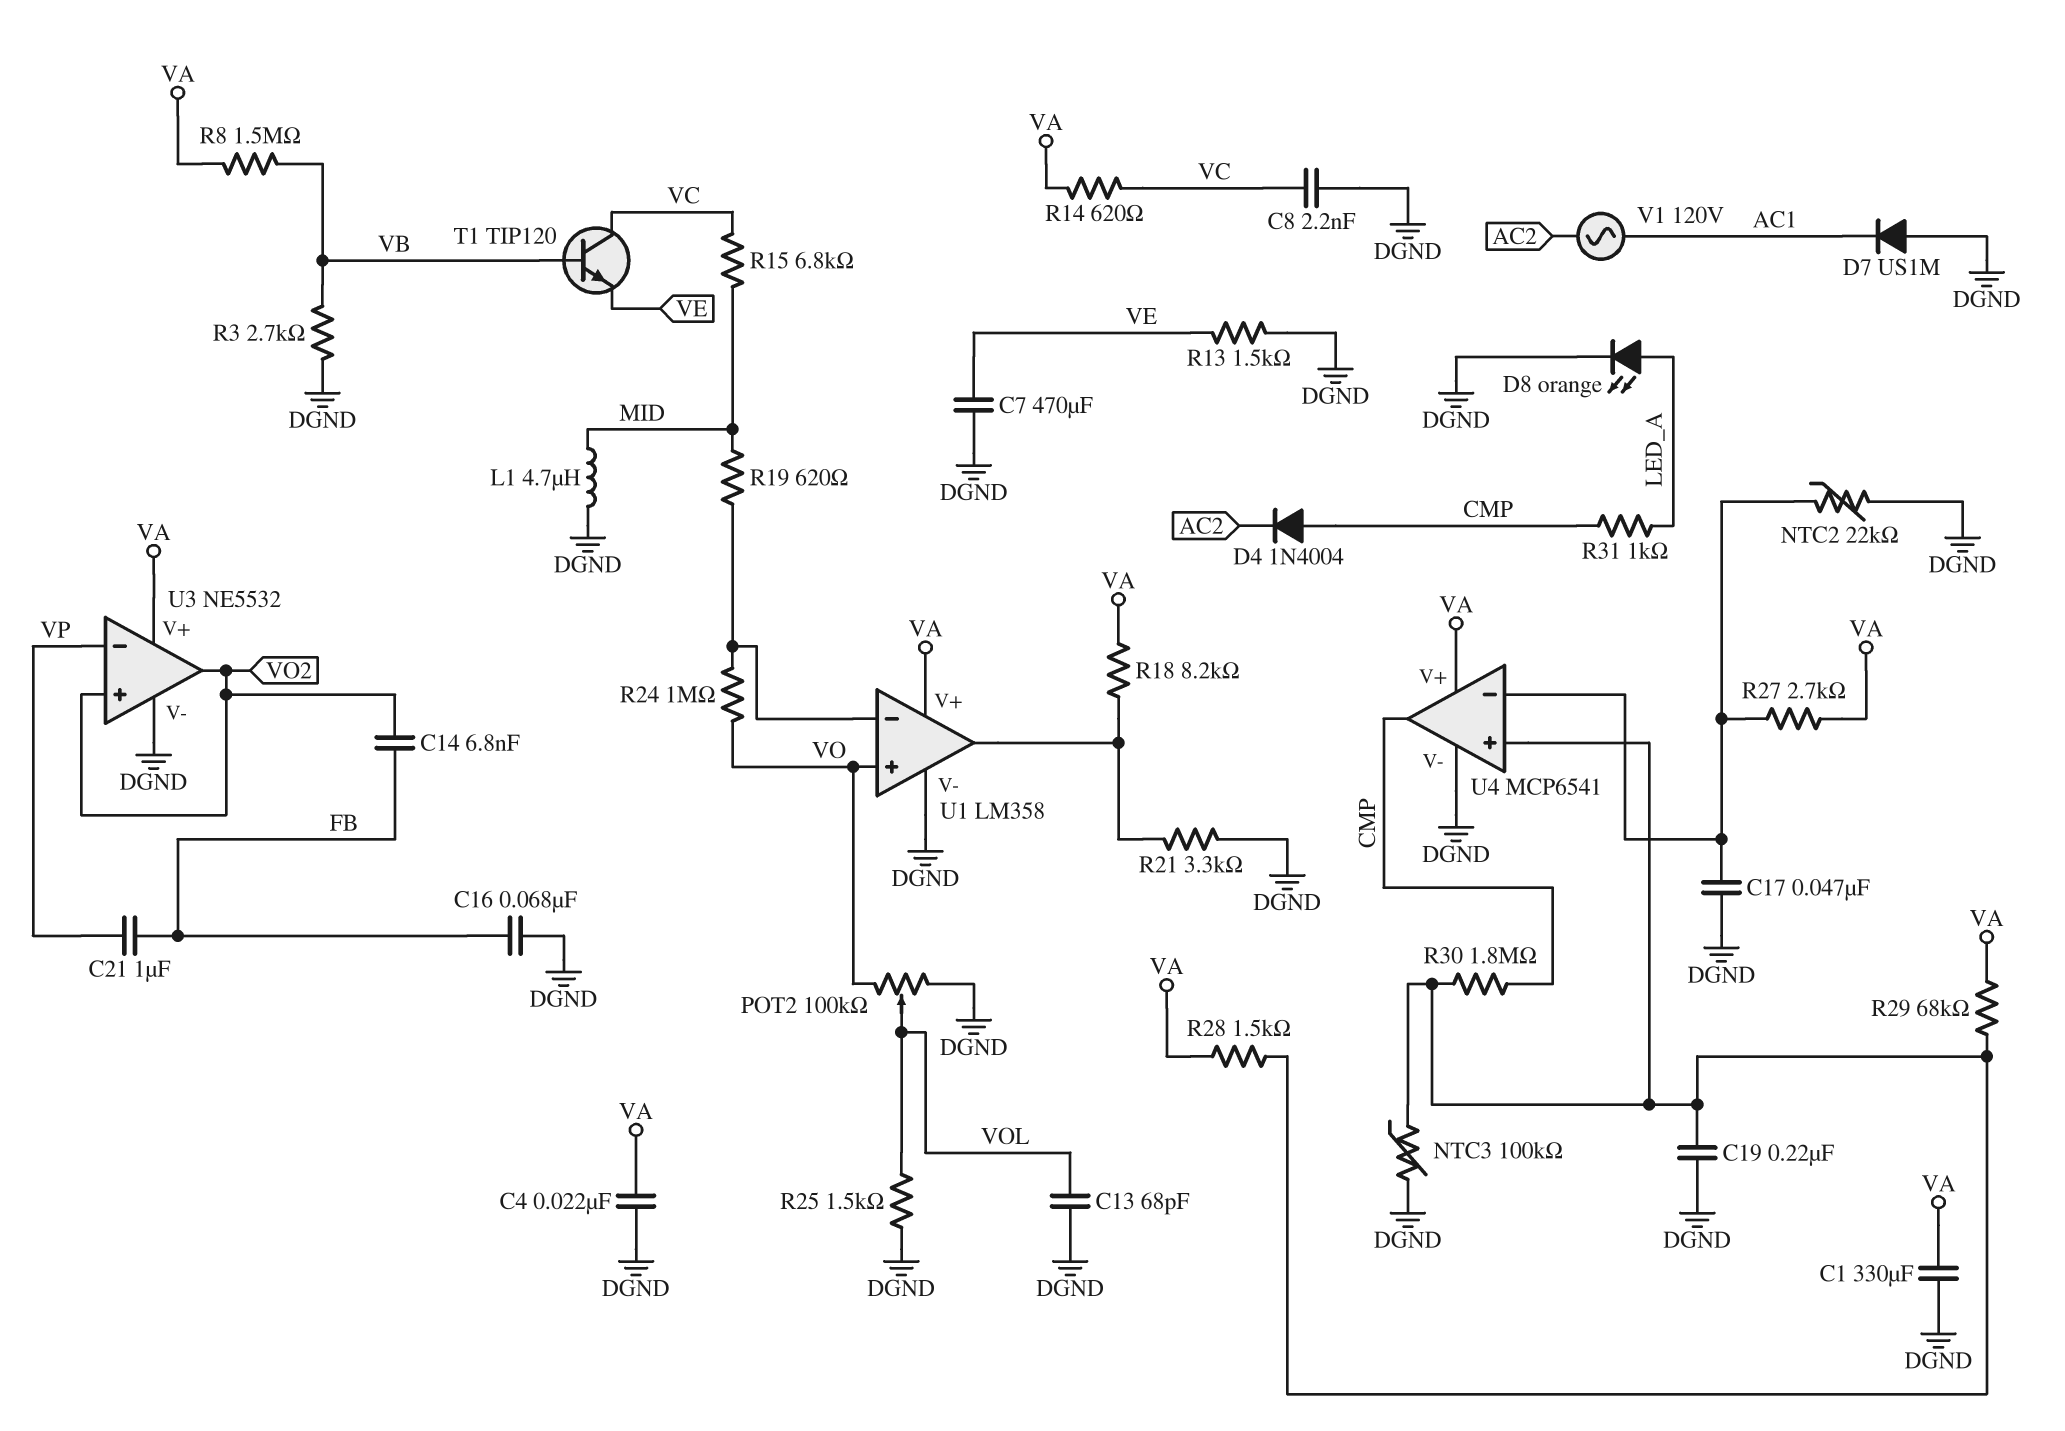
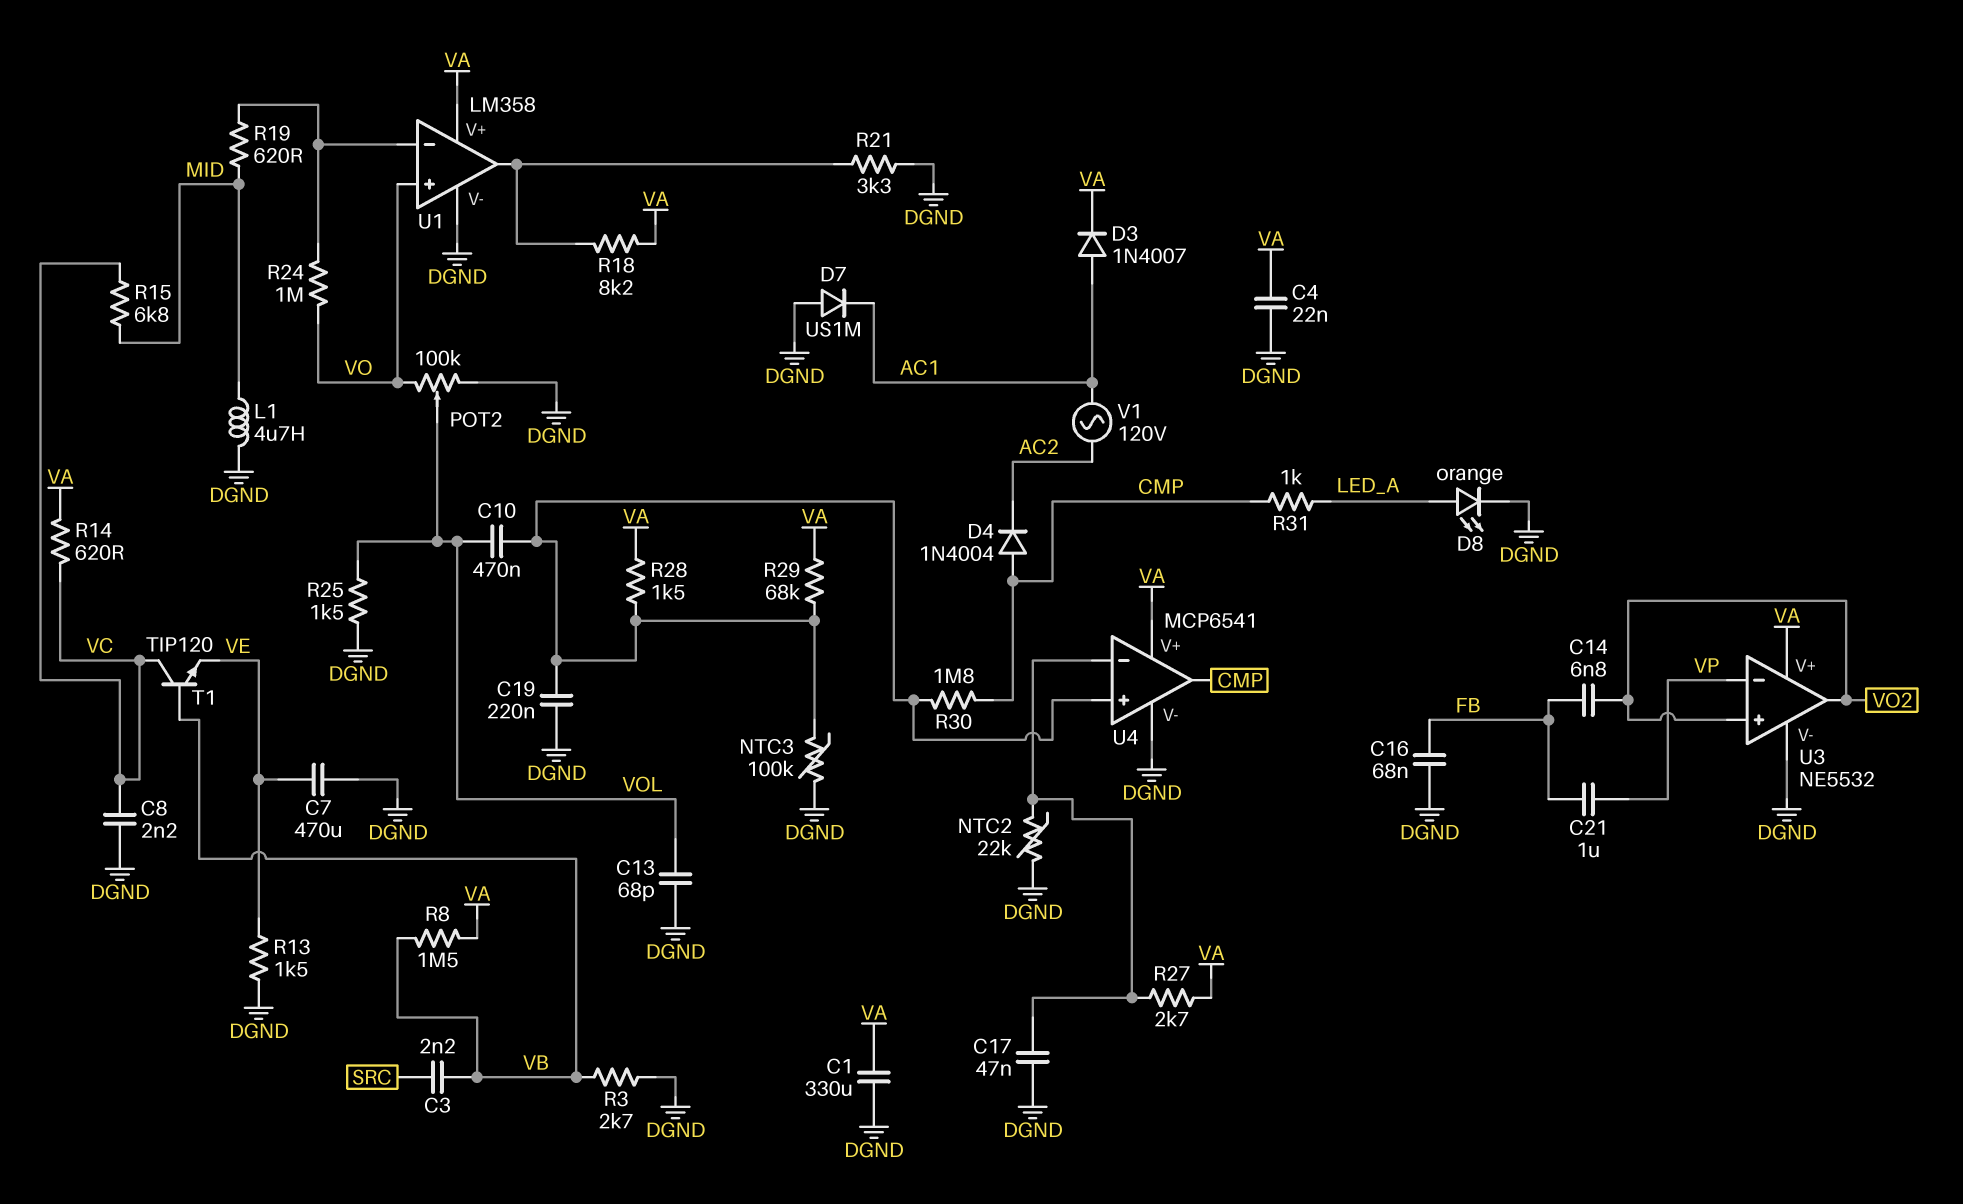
C3: none -> 2.2nF (SRC, VB)
C10: none -> 470nF (U4/in+, VOL)
D3: none -> diode 1N4007 (A AC1, K VA)

